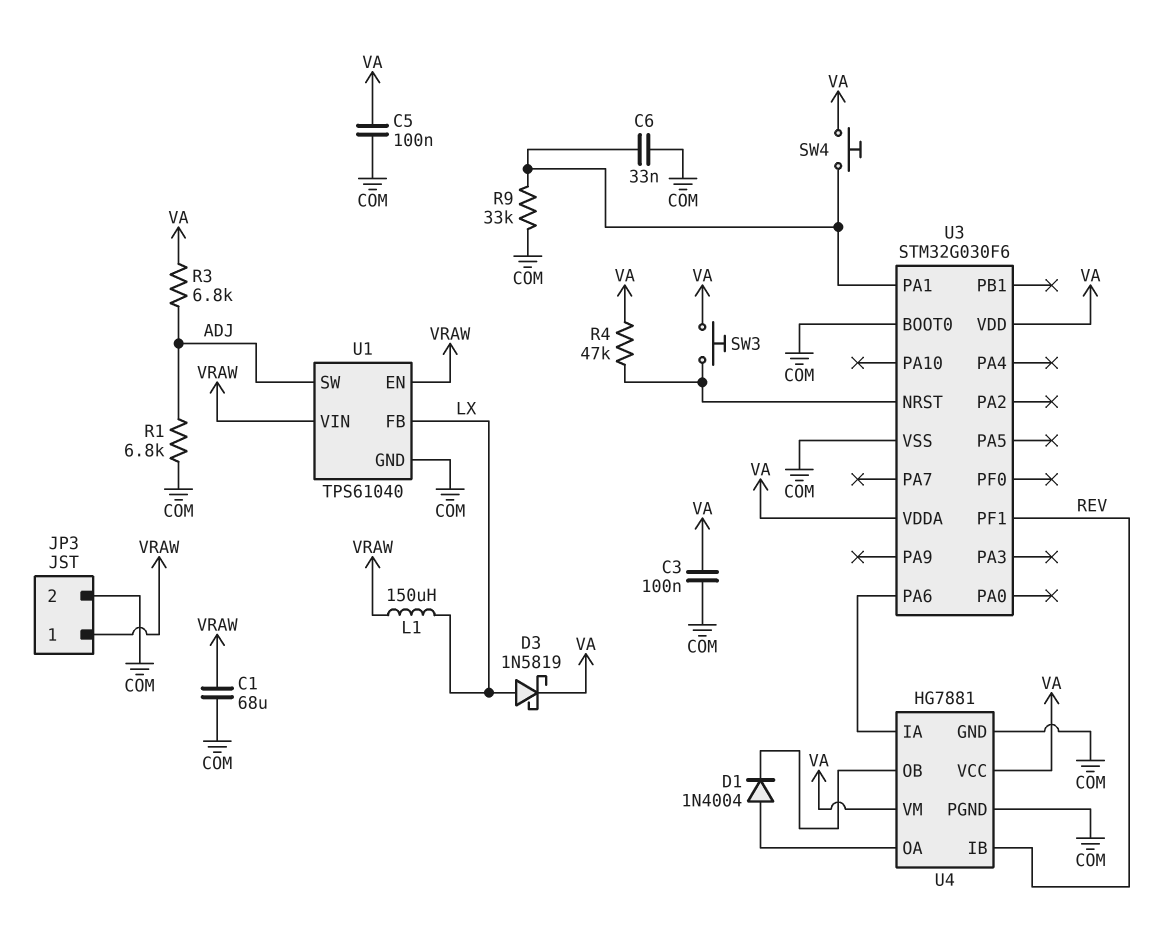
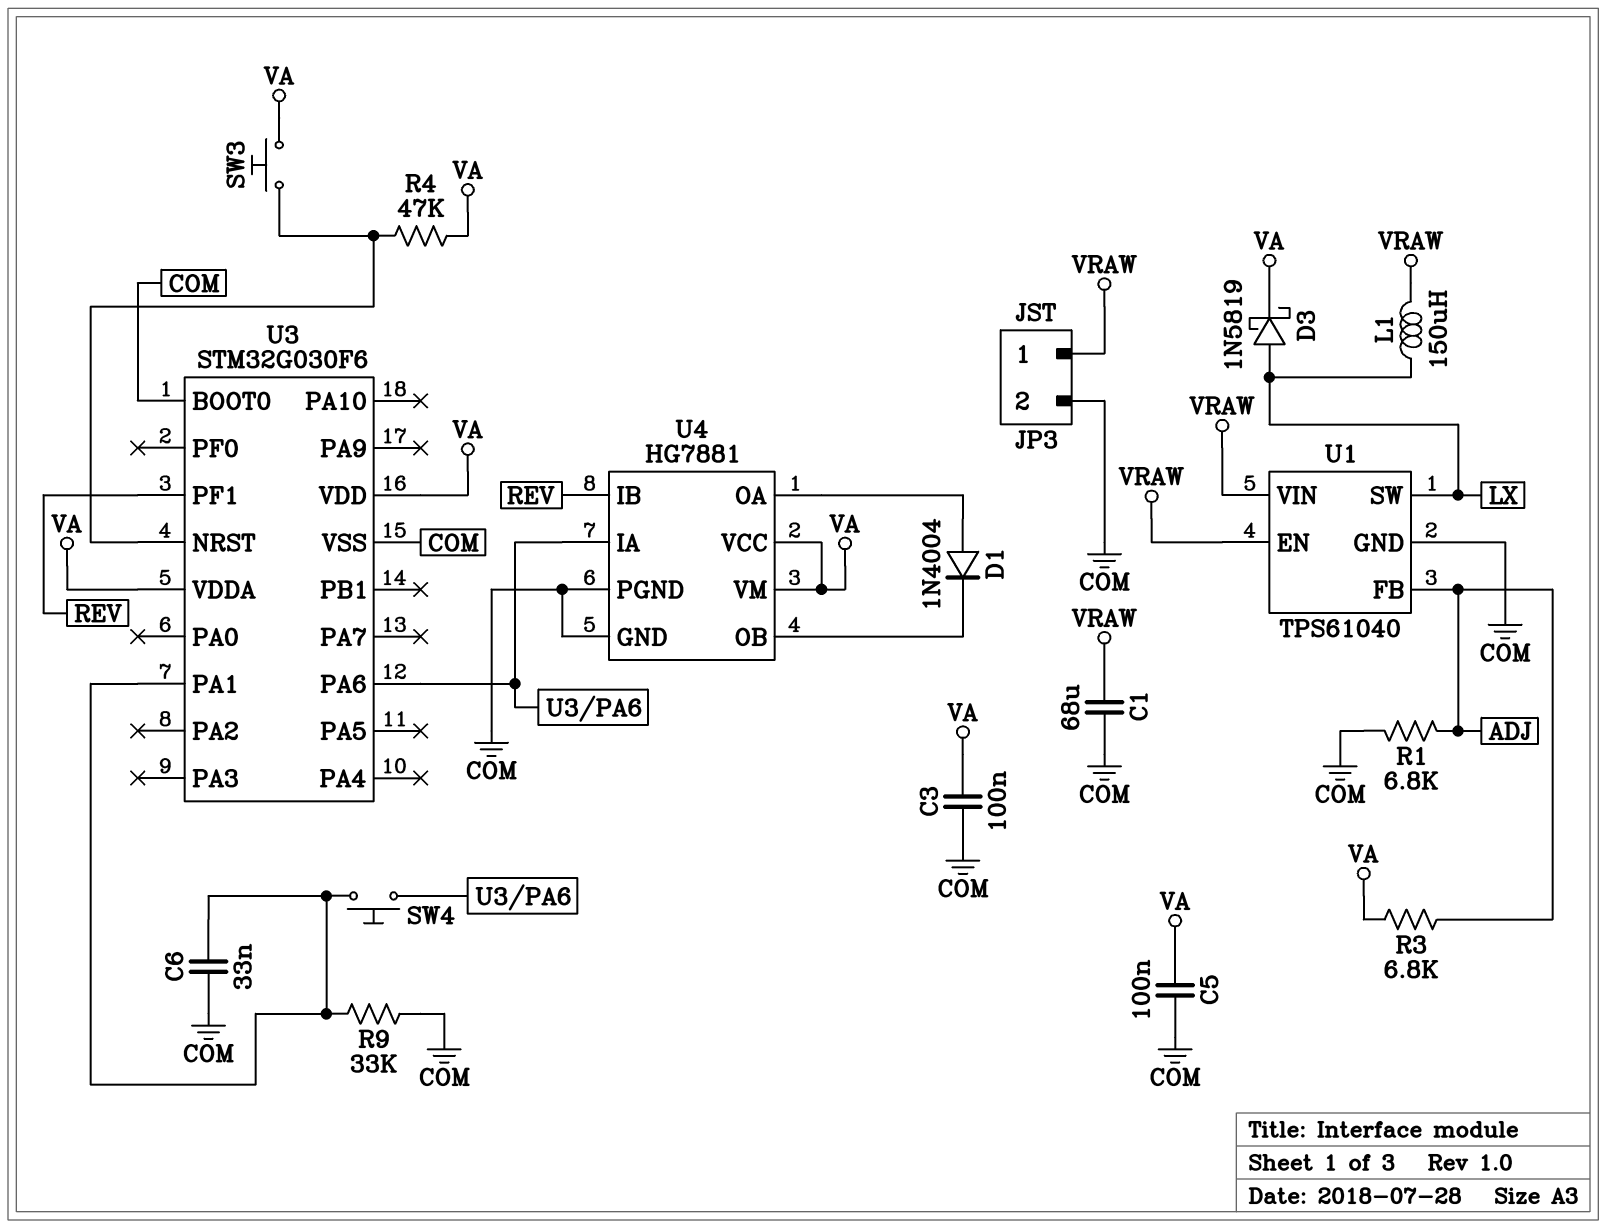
SW4: button (U3/PA1, VA) -> button (U3/PA1, U3/PA6)
U1 pin FB: LX -> ADJ
U1 pin SW: ADJ -> LX

